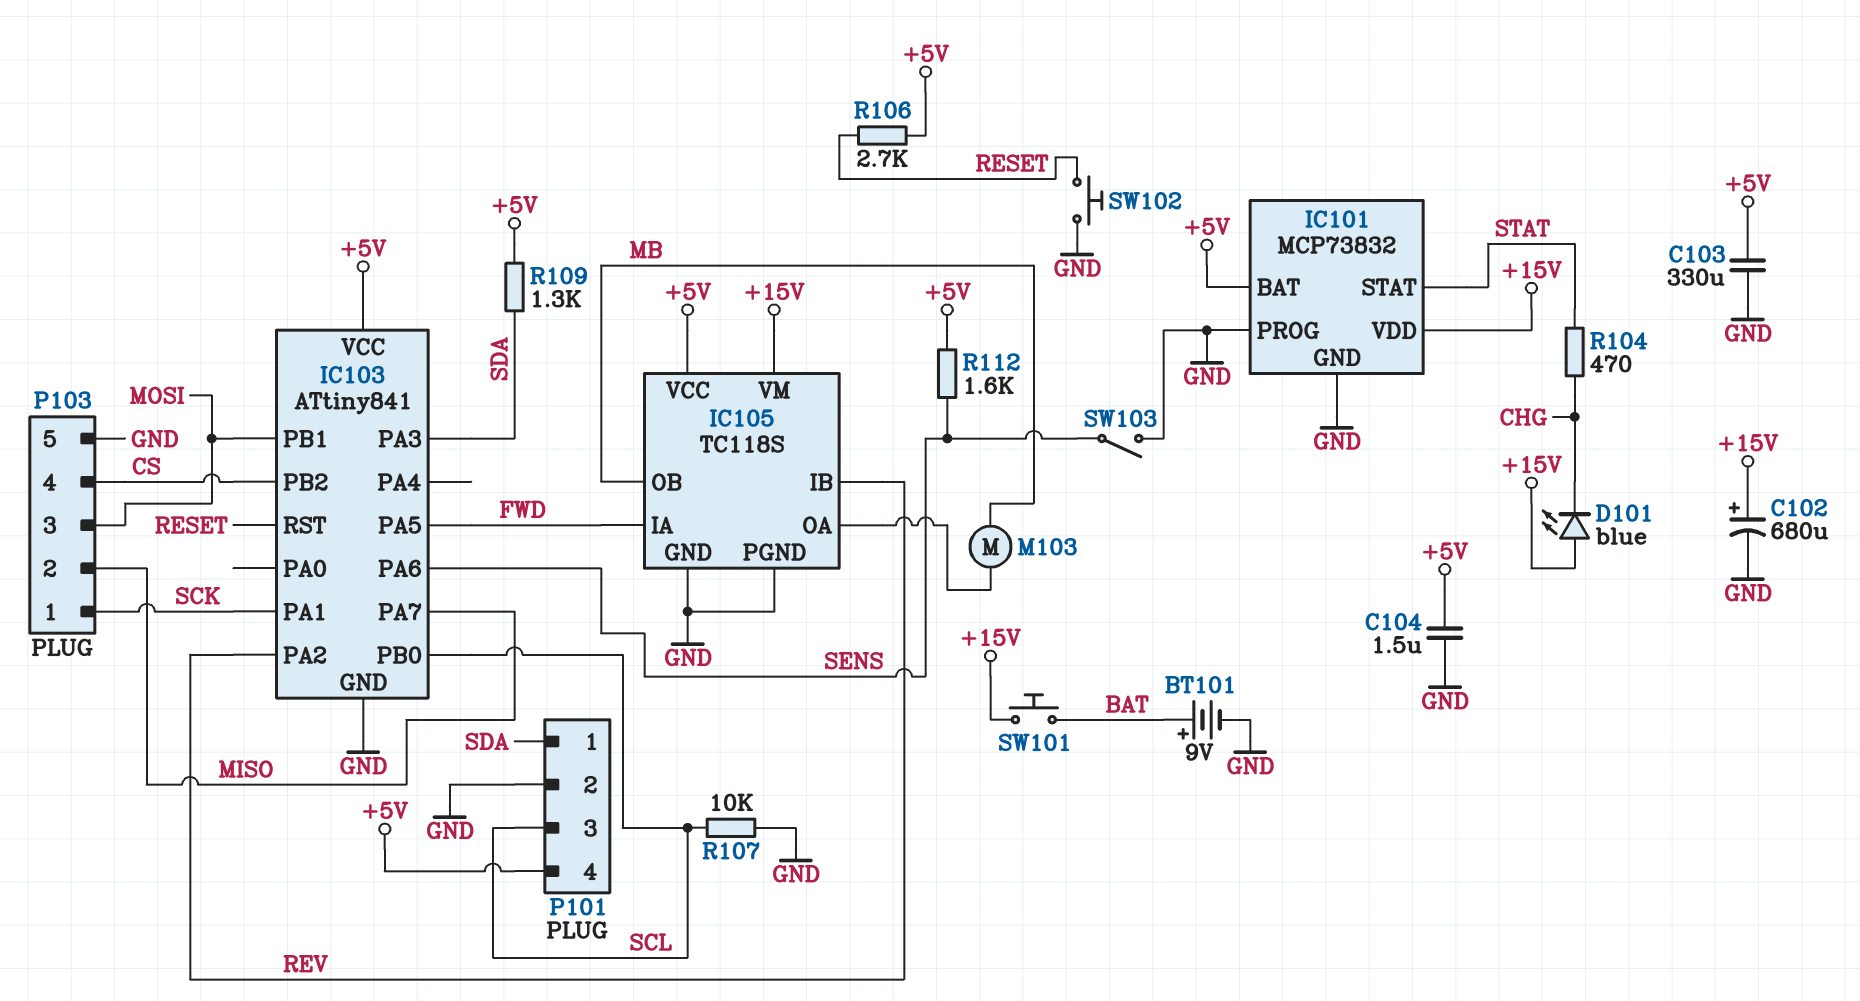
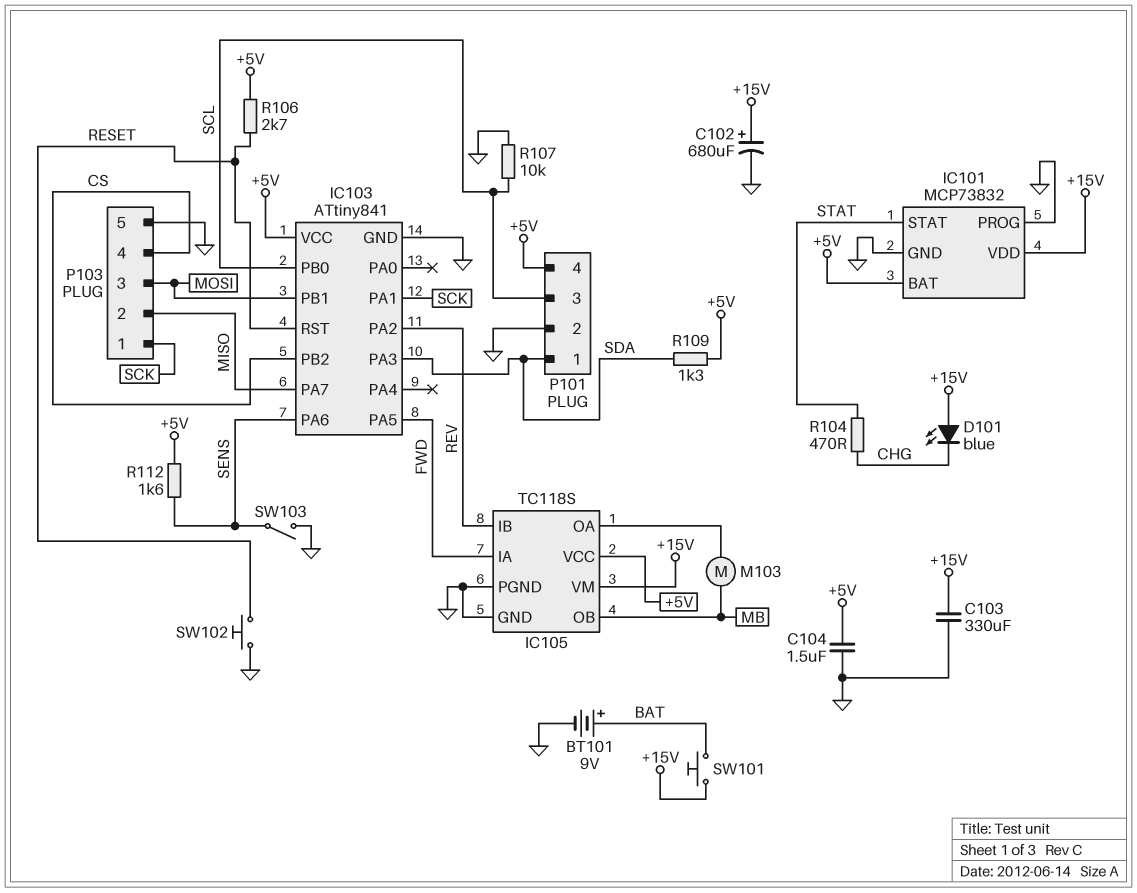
C103: 330uF (+5V, GND) -> 330uF (+15V, GND)

